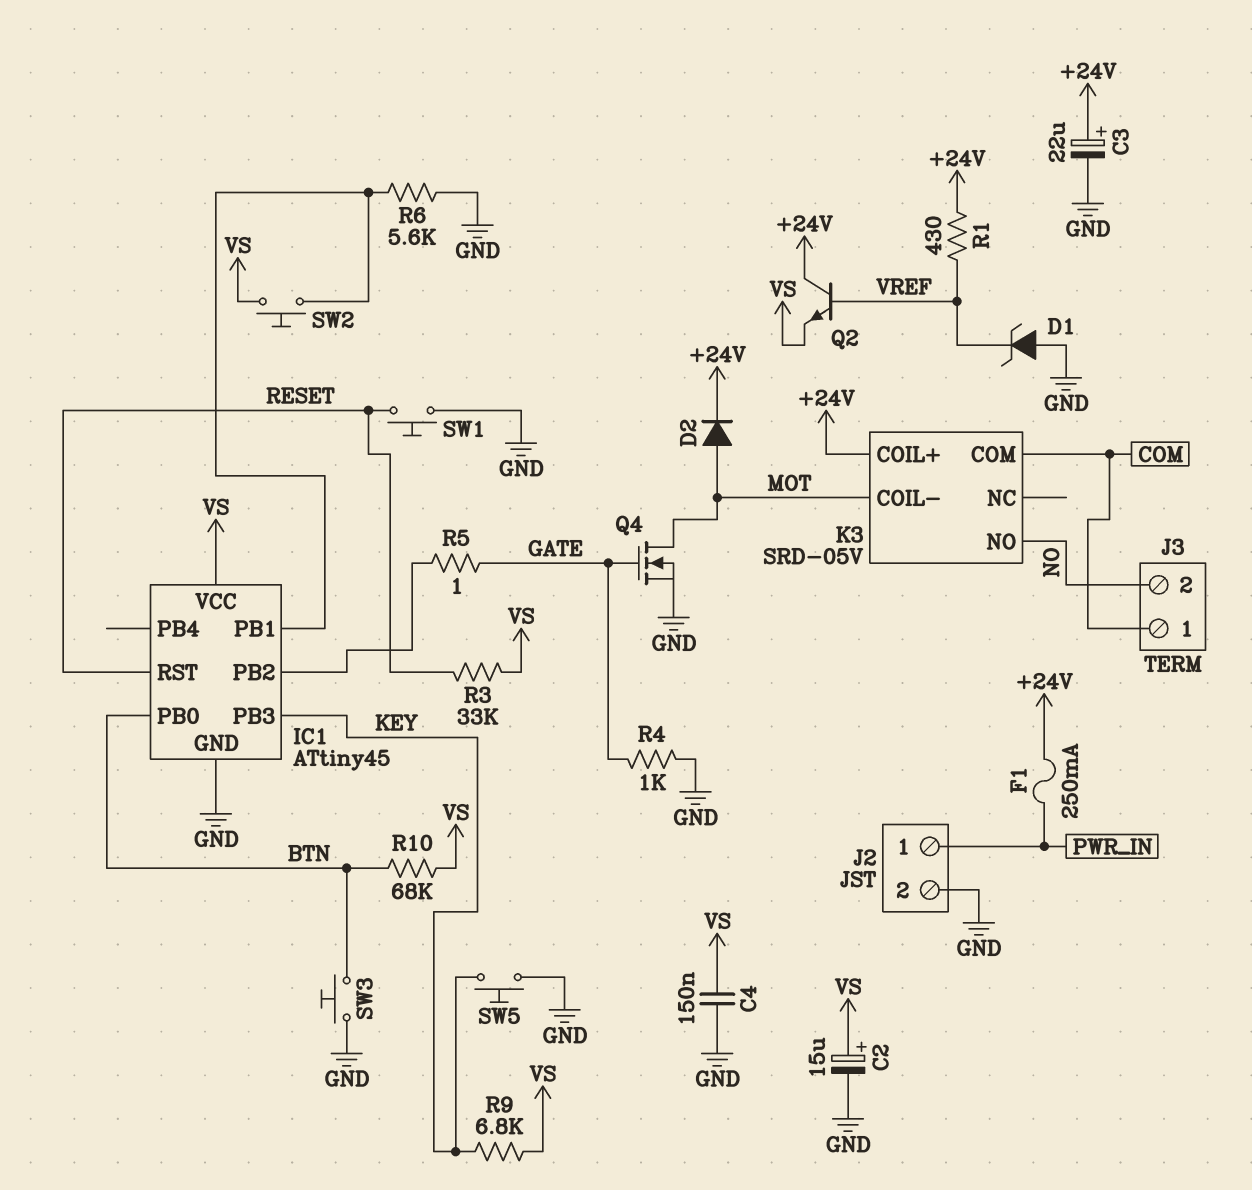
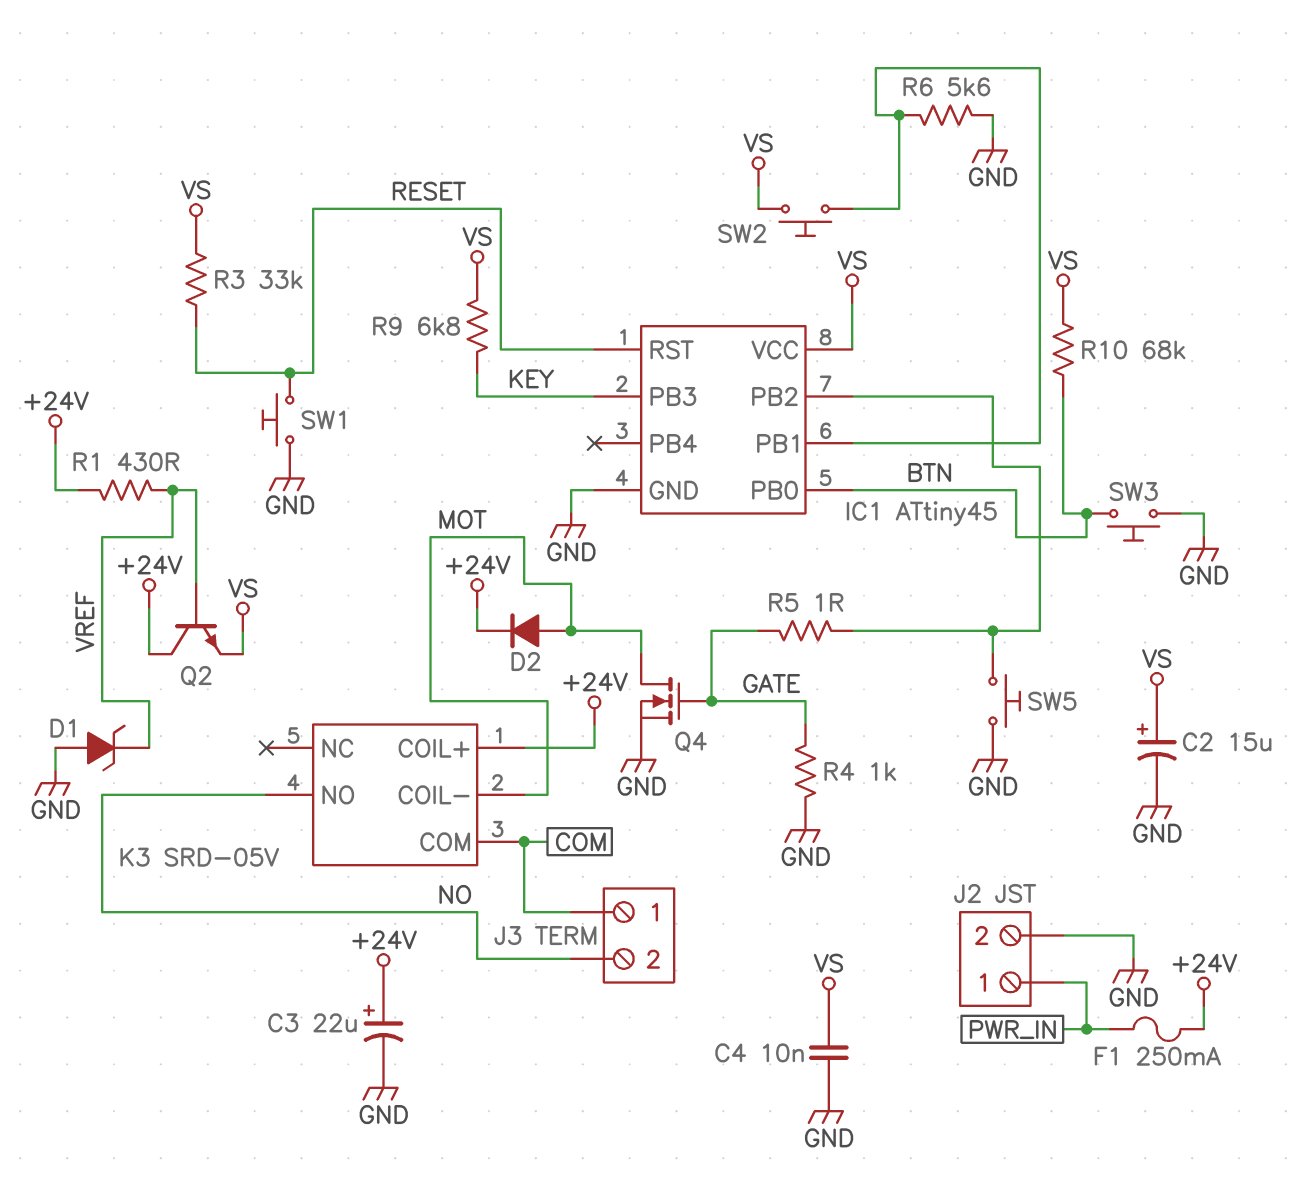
C4: 150nF (GND, VS) -> 10nF (GND, VS)
SW5: button (GND, KEY) -> button (GND, IC1/PB2)

